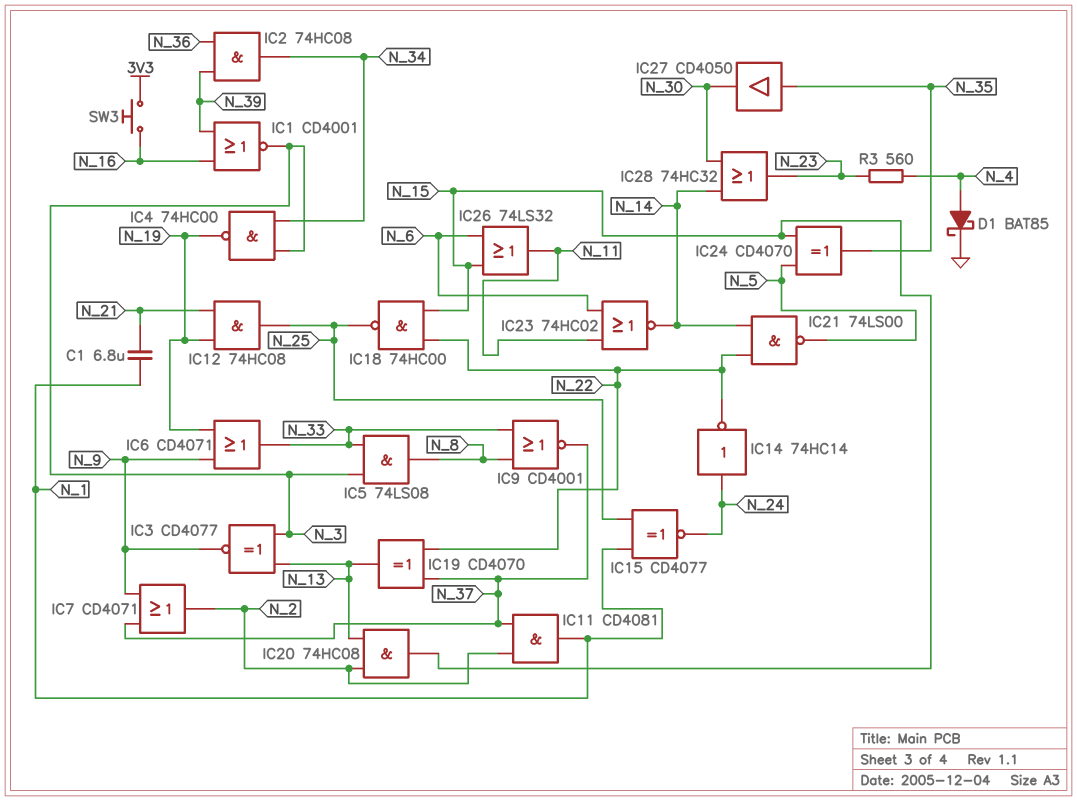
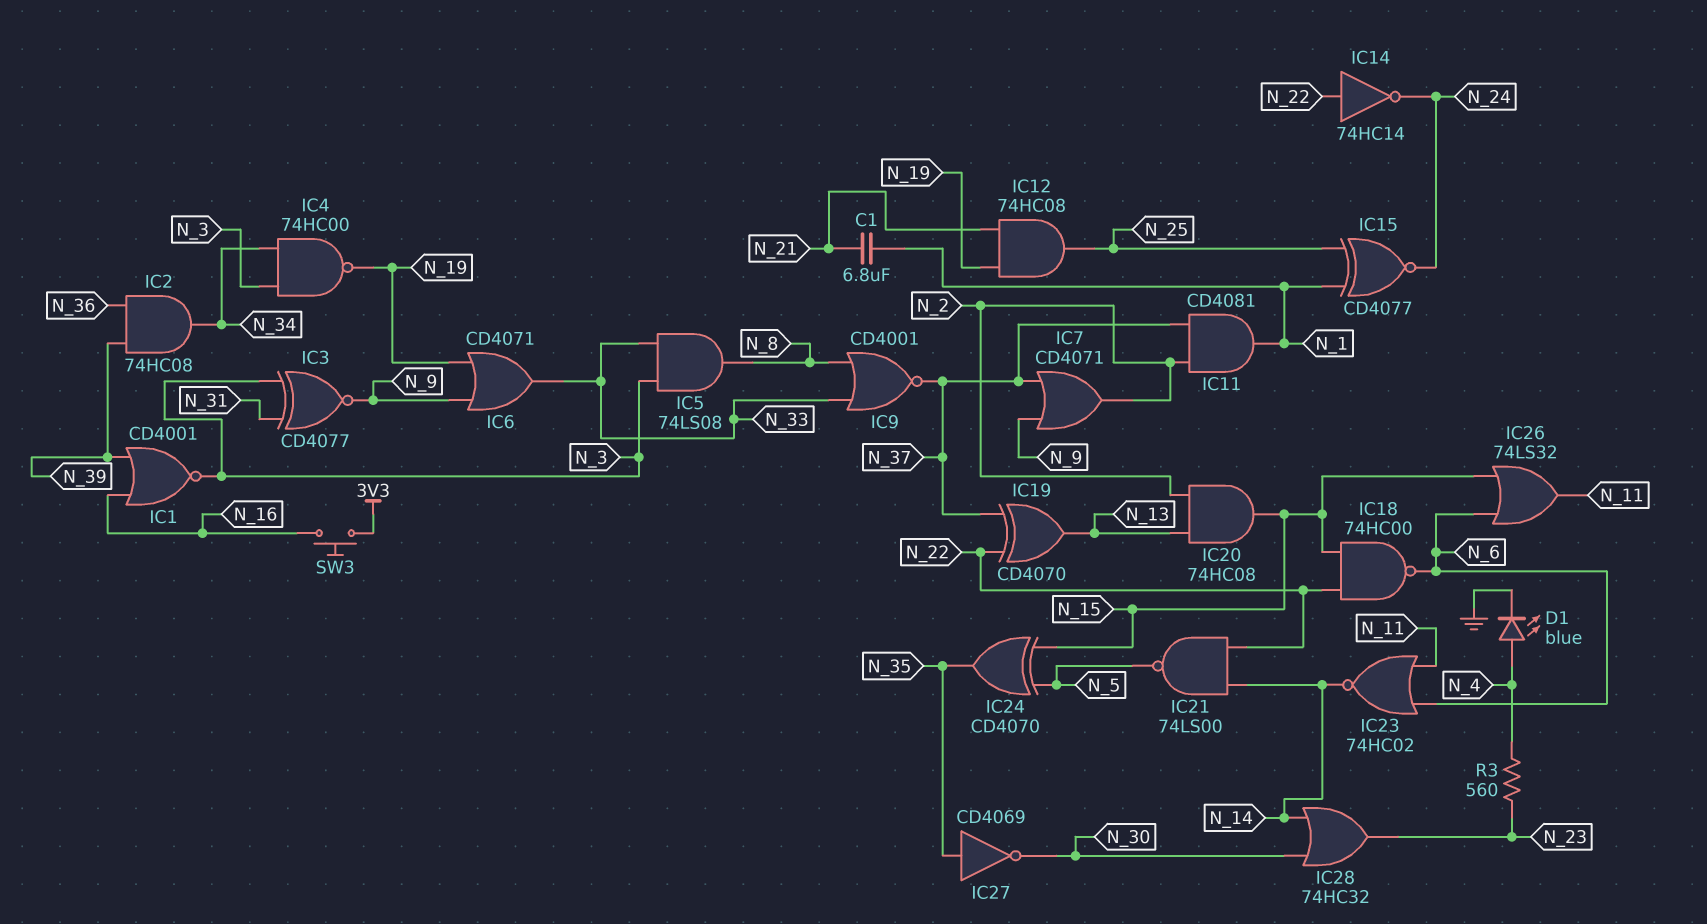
D1: schottky BAT85 (A N_4, K GND) -> LED blue (A N_4, K GND)
IC3: XNOR CD4077 (in N_3, in N_13, out N_9) -> XNOR CD4077 (in N_3, in N_31, out N_9)
IC14: NOT 74HC14 (in N_24, out N_22) -> NOT 74HC14 (in N_22, out N_24)
IC18: NAND 74HC00 (in N_15, in N_22, out N_25) -> NAND 74HC00 (in N_15, in N_22, out N_6)
IC27: buffer CD4050 (in N_35, out N_30) -> NOT CD4069 (in N_35, out N_30)

